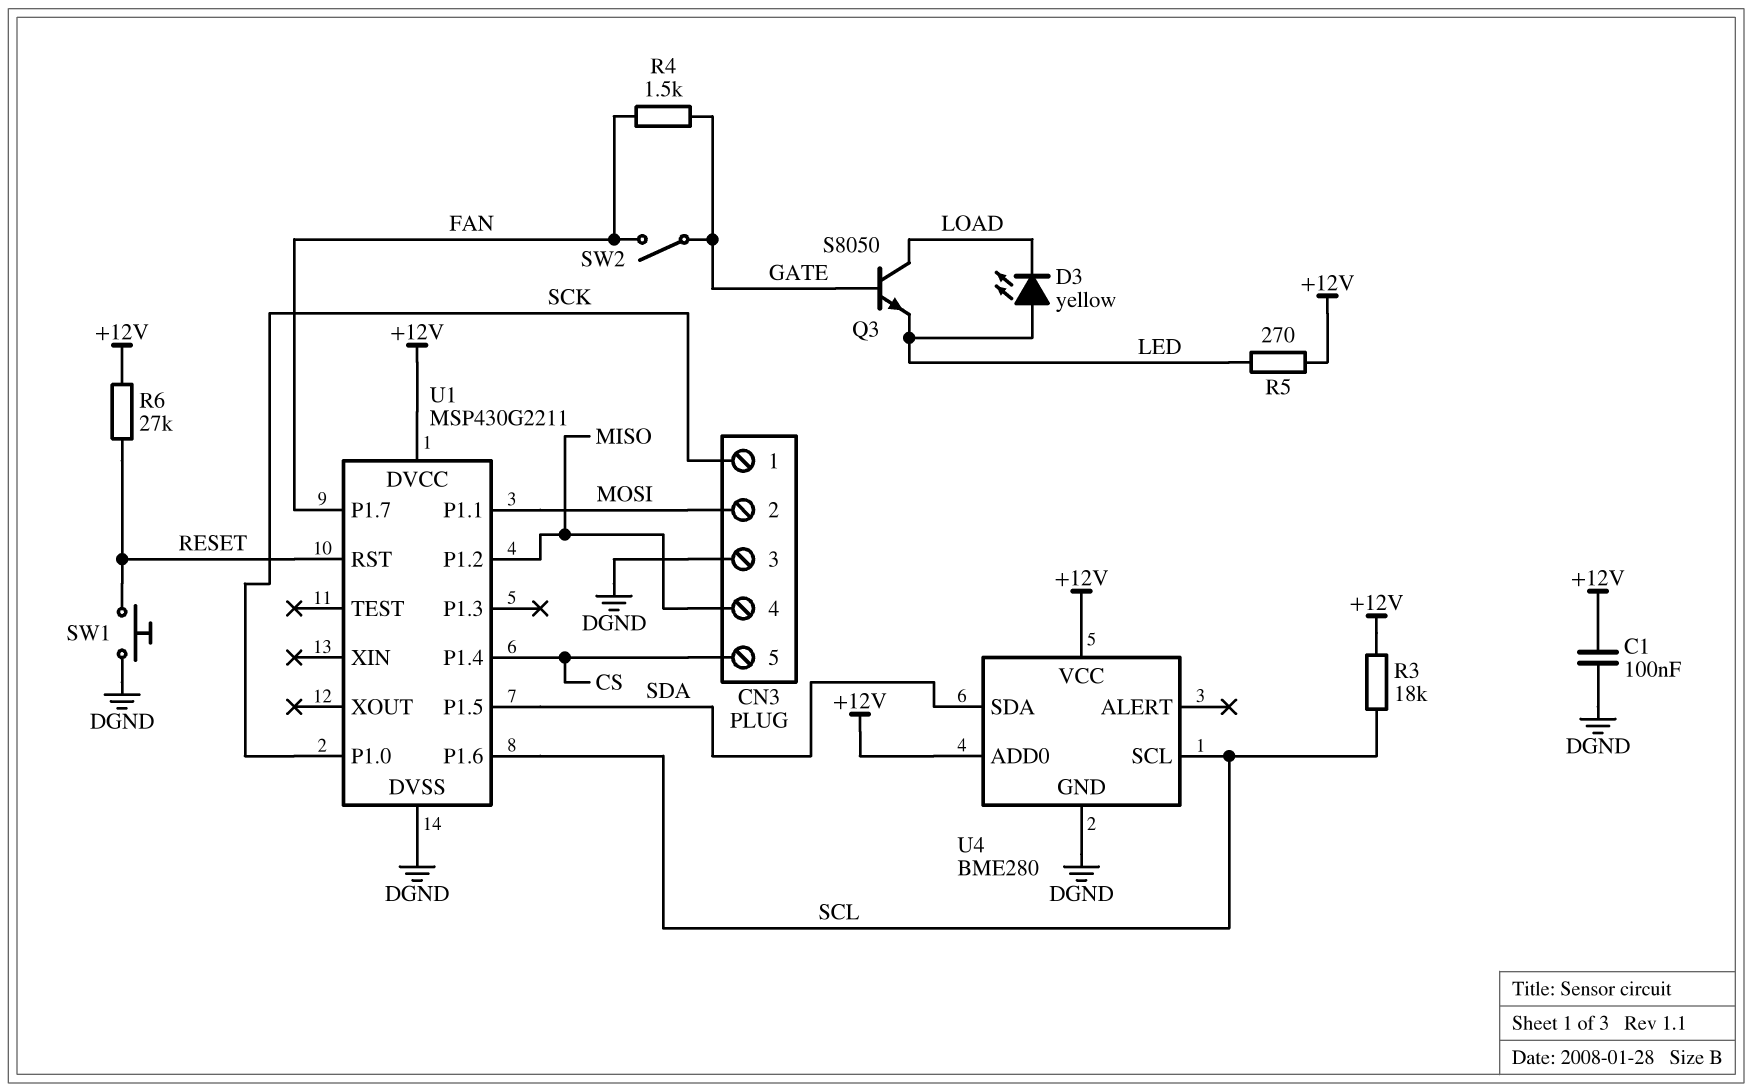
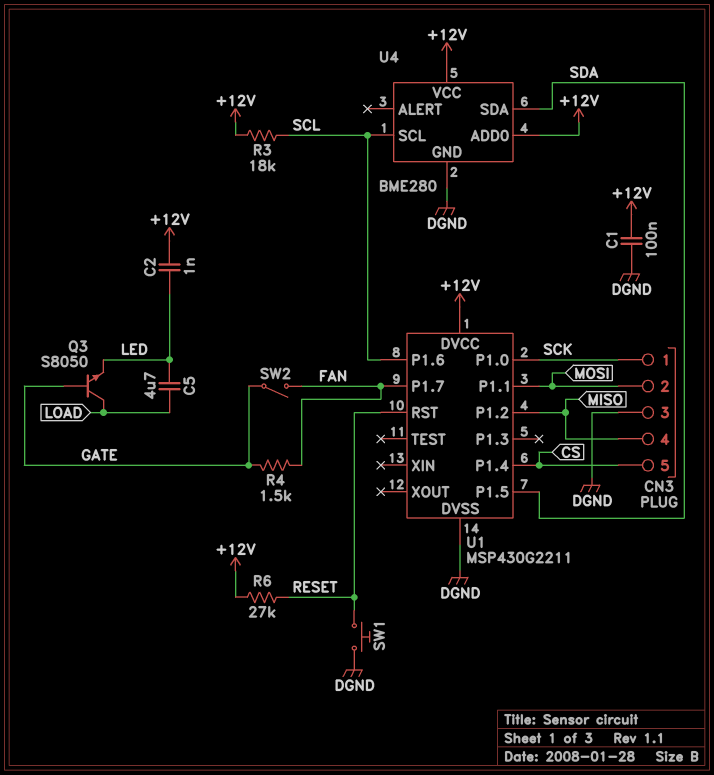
C2: none -> 1nF (+12V, LED)
C5: none -> 4.7uF (LED, LOAD)
D3: LED yellow (A LED, K LOAD) -> none
R5: 270 (+12V, LED) -> none

